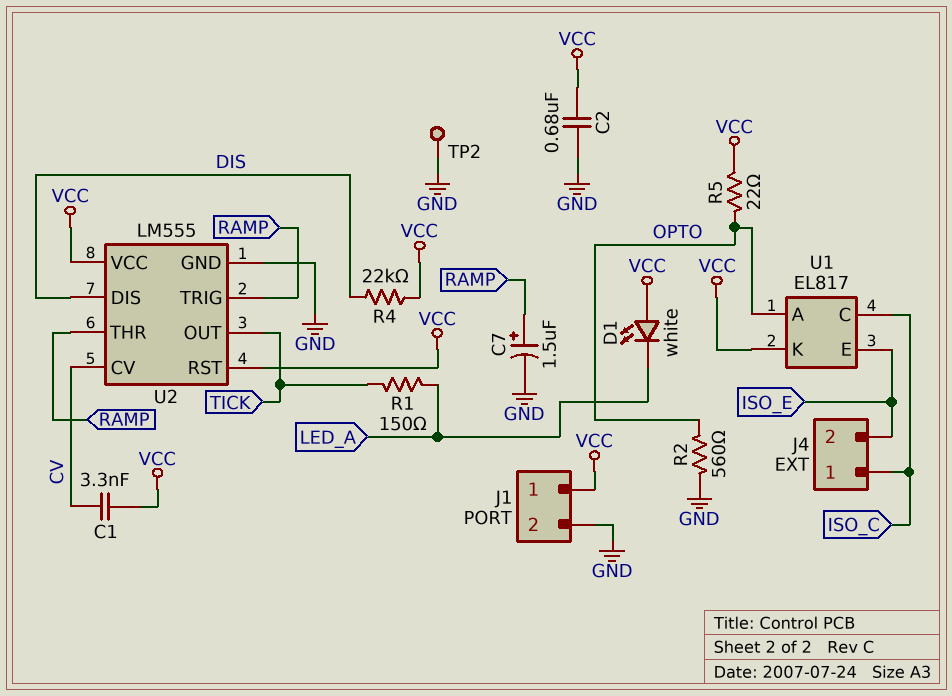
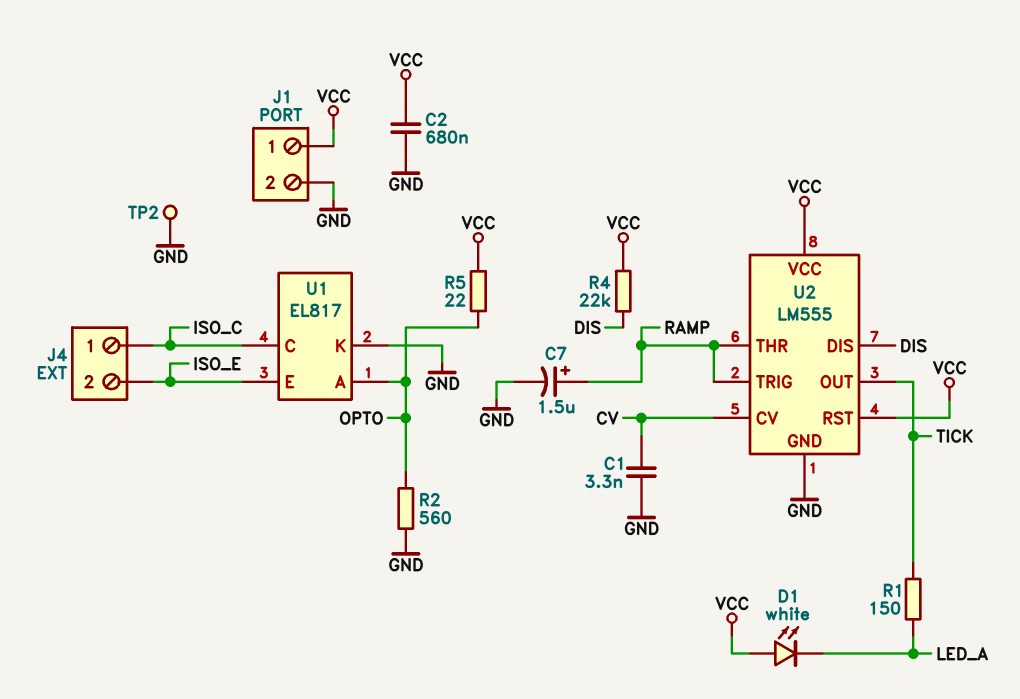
C1: 3.3nF (CV, VCC) -> 3.3nF (CV, GND)
U1 pin K: VCC -> GND

